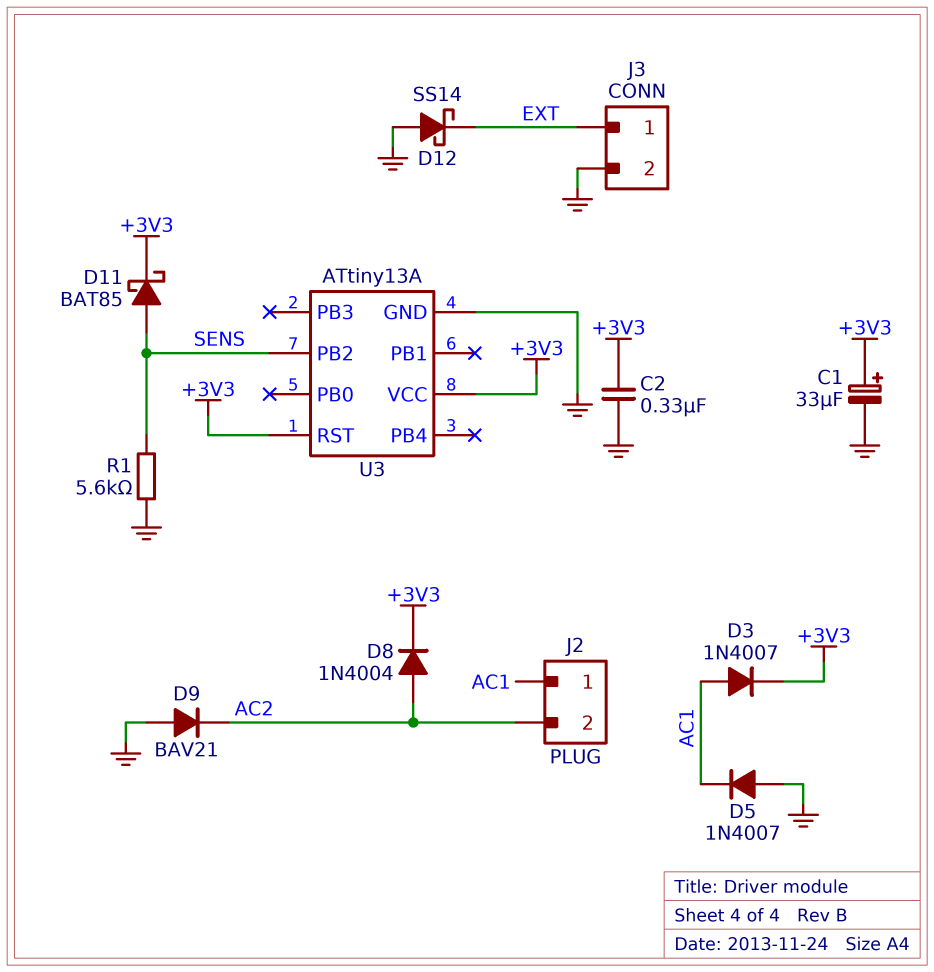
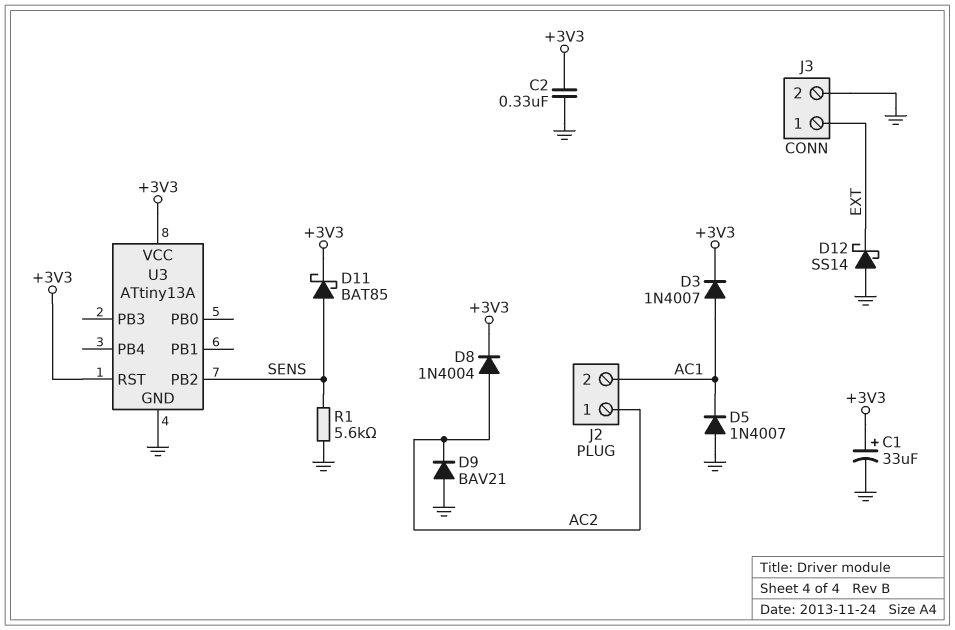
J2 pin 1: AC1 -> AC2
J2 pin 2: AC2 -> AC1

